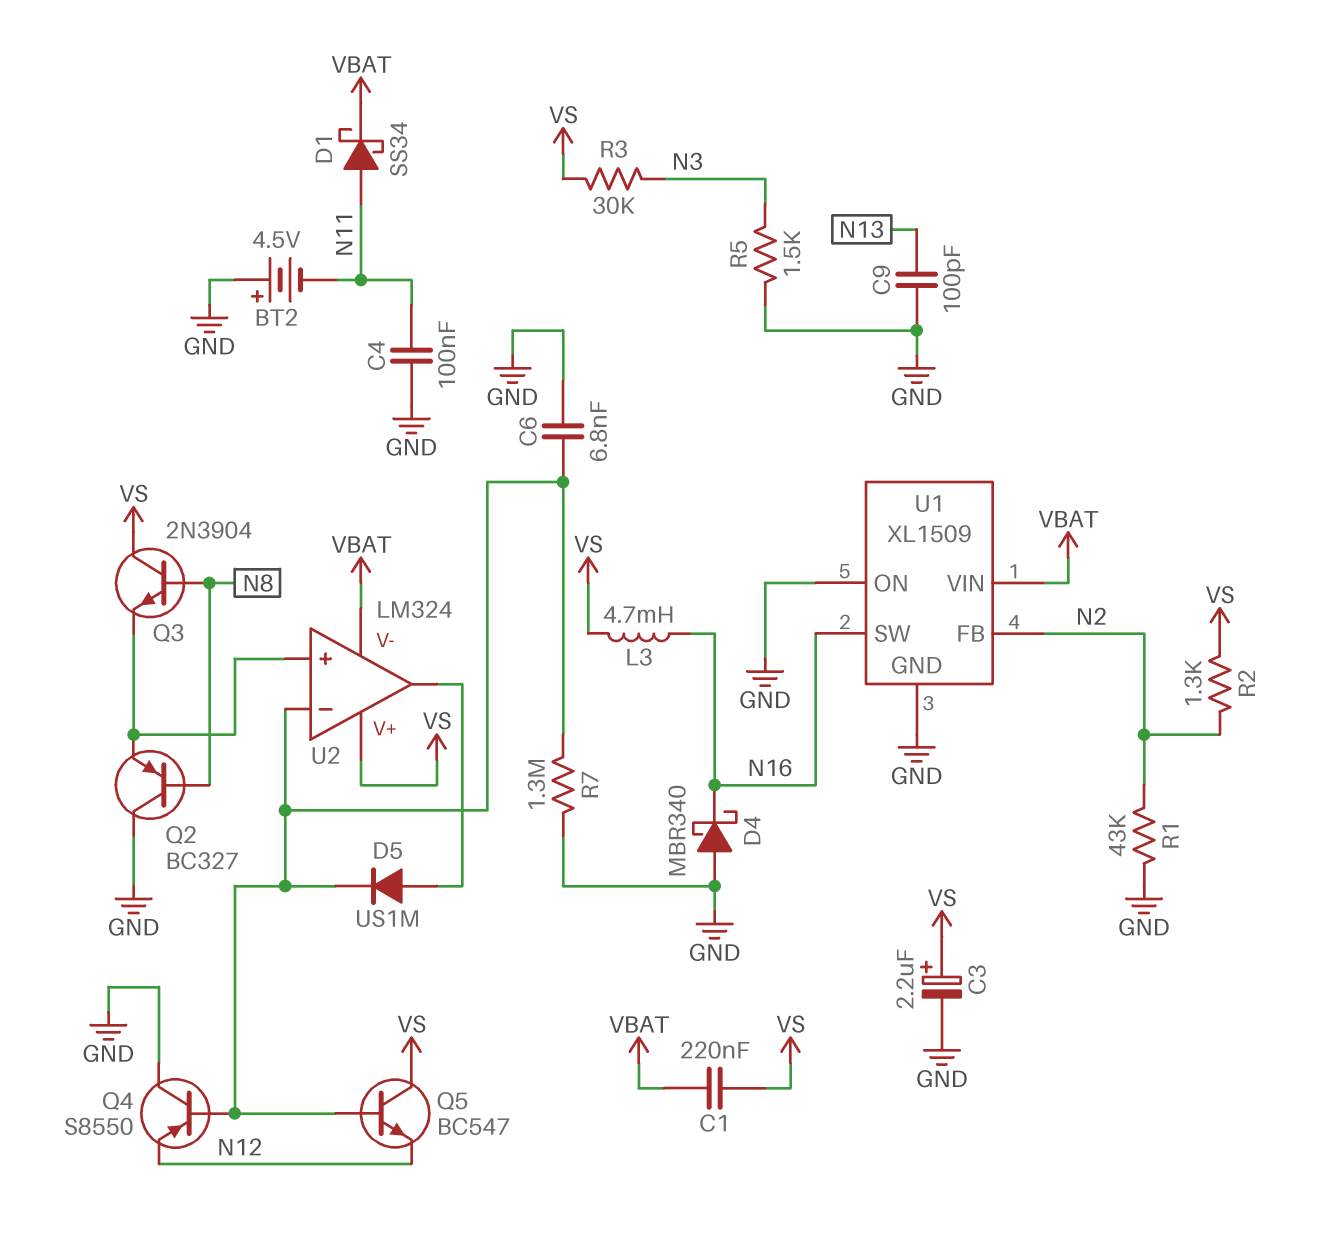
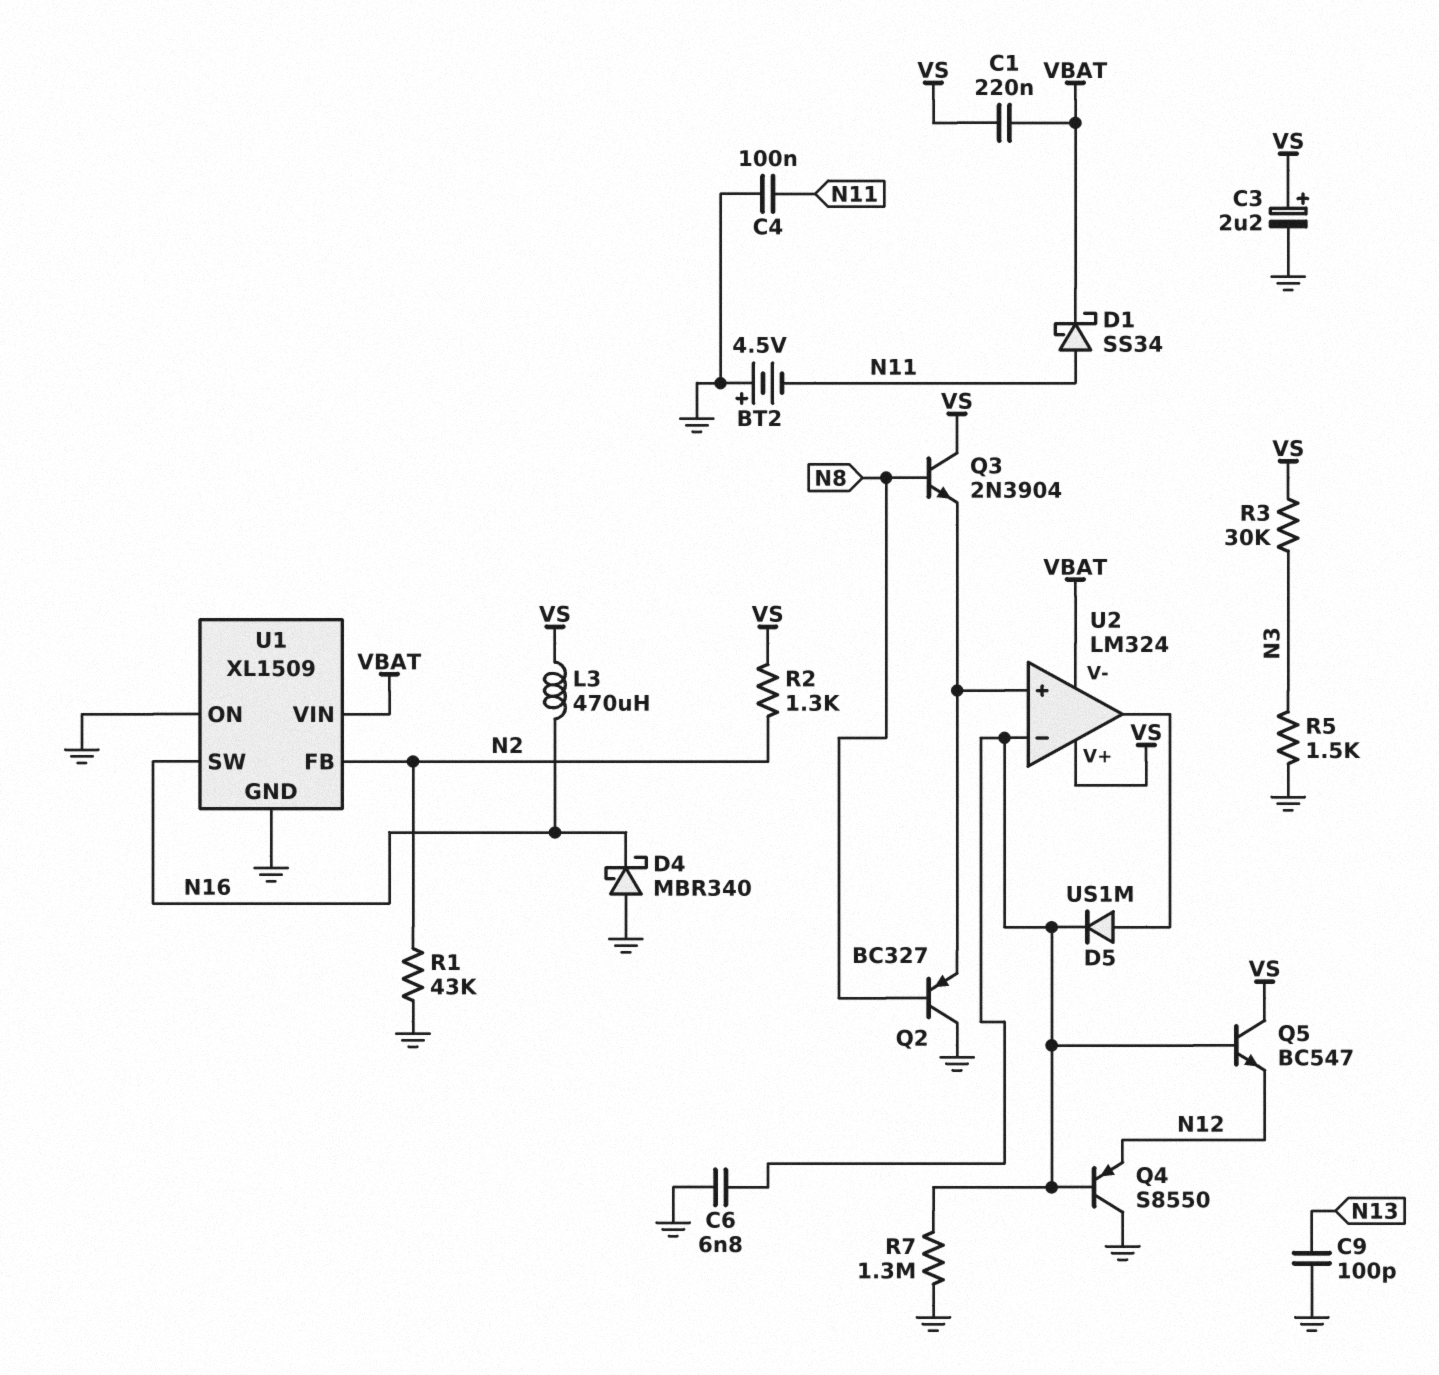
L3: 4.7mH (N16, VS) -> 470uH (N16, VS)

